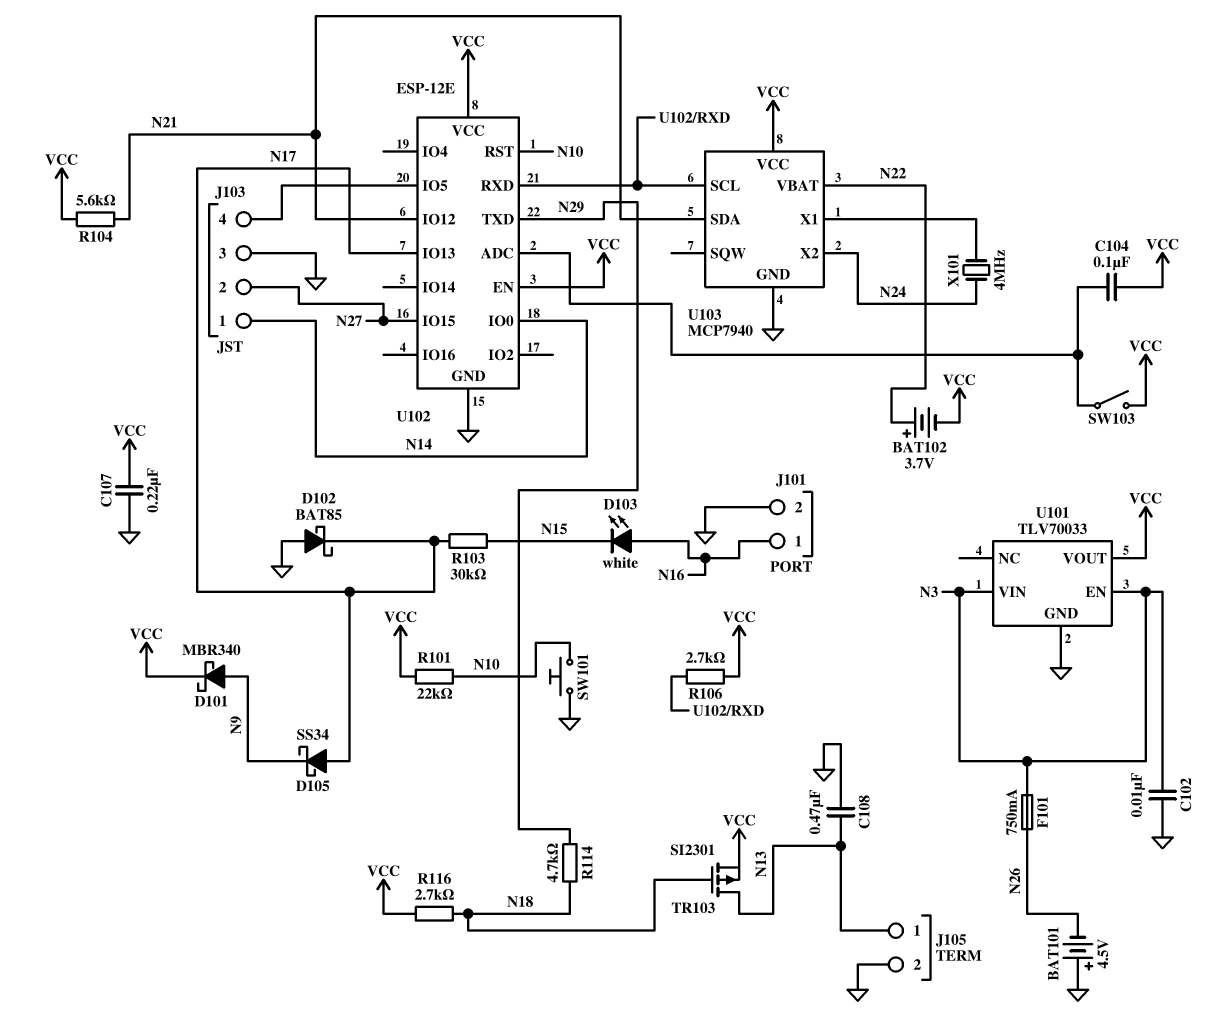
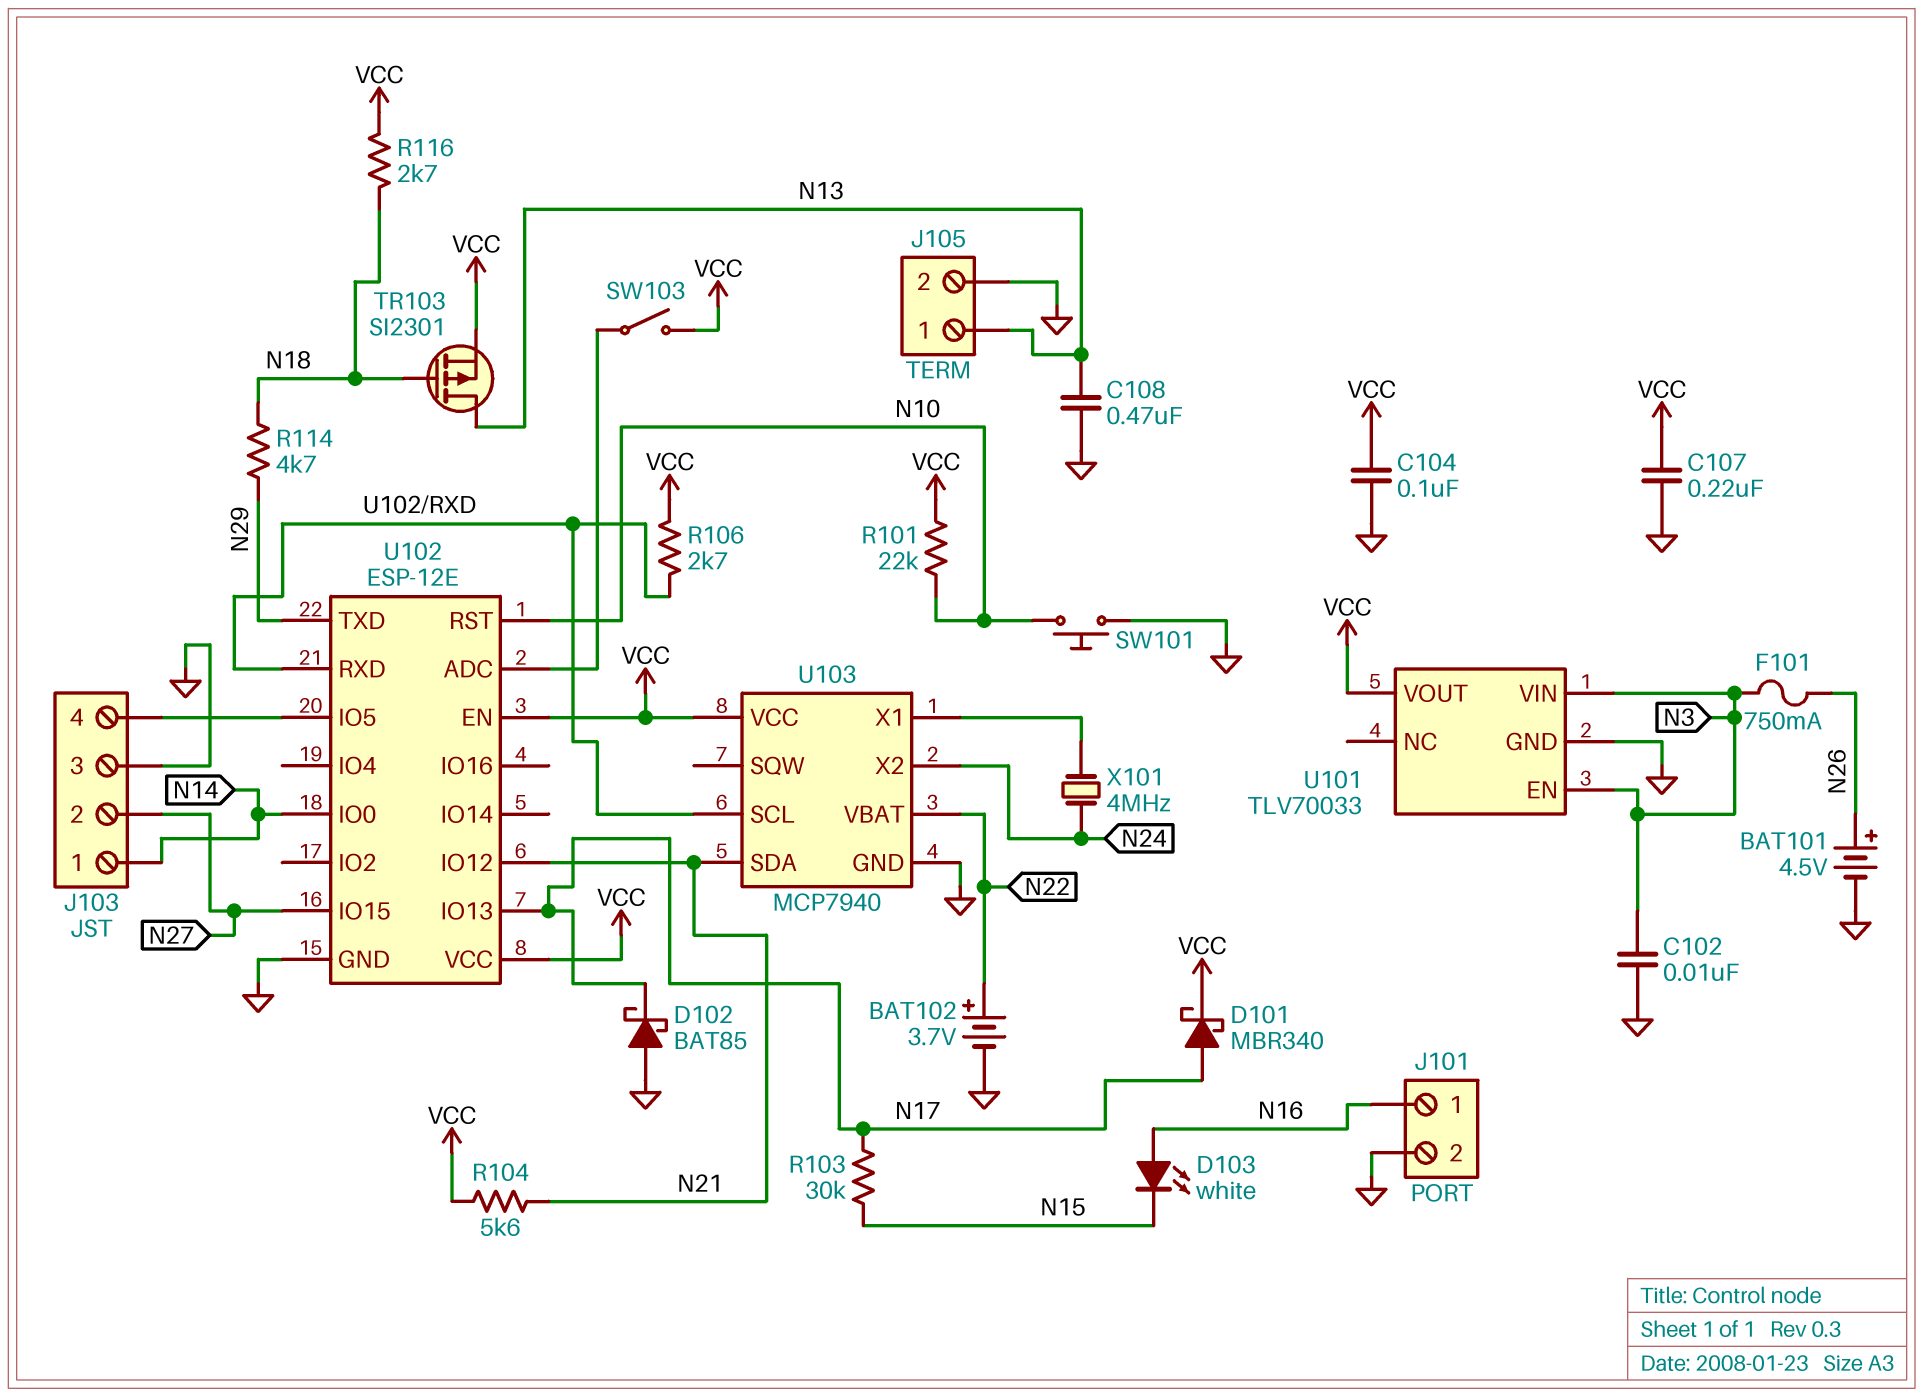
BAT101: 4.5V (plus GND, minus N26) -> 4.5V (plus N26, minus GND)
BAT102: 3.7V (plus N22, minus VCC) -> 3.7V (plus N22, minus GND)
C104: 100nF (U102/ADC, VCC) -> 100nF (GND, VCC)
D101: schottky MBR340 (A N9, K VCC) -> schottky MBR340 (A N17, K VCC)
D105: schottky SS34 (A N17, K N9) -> none

